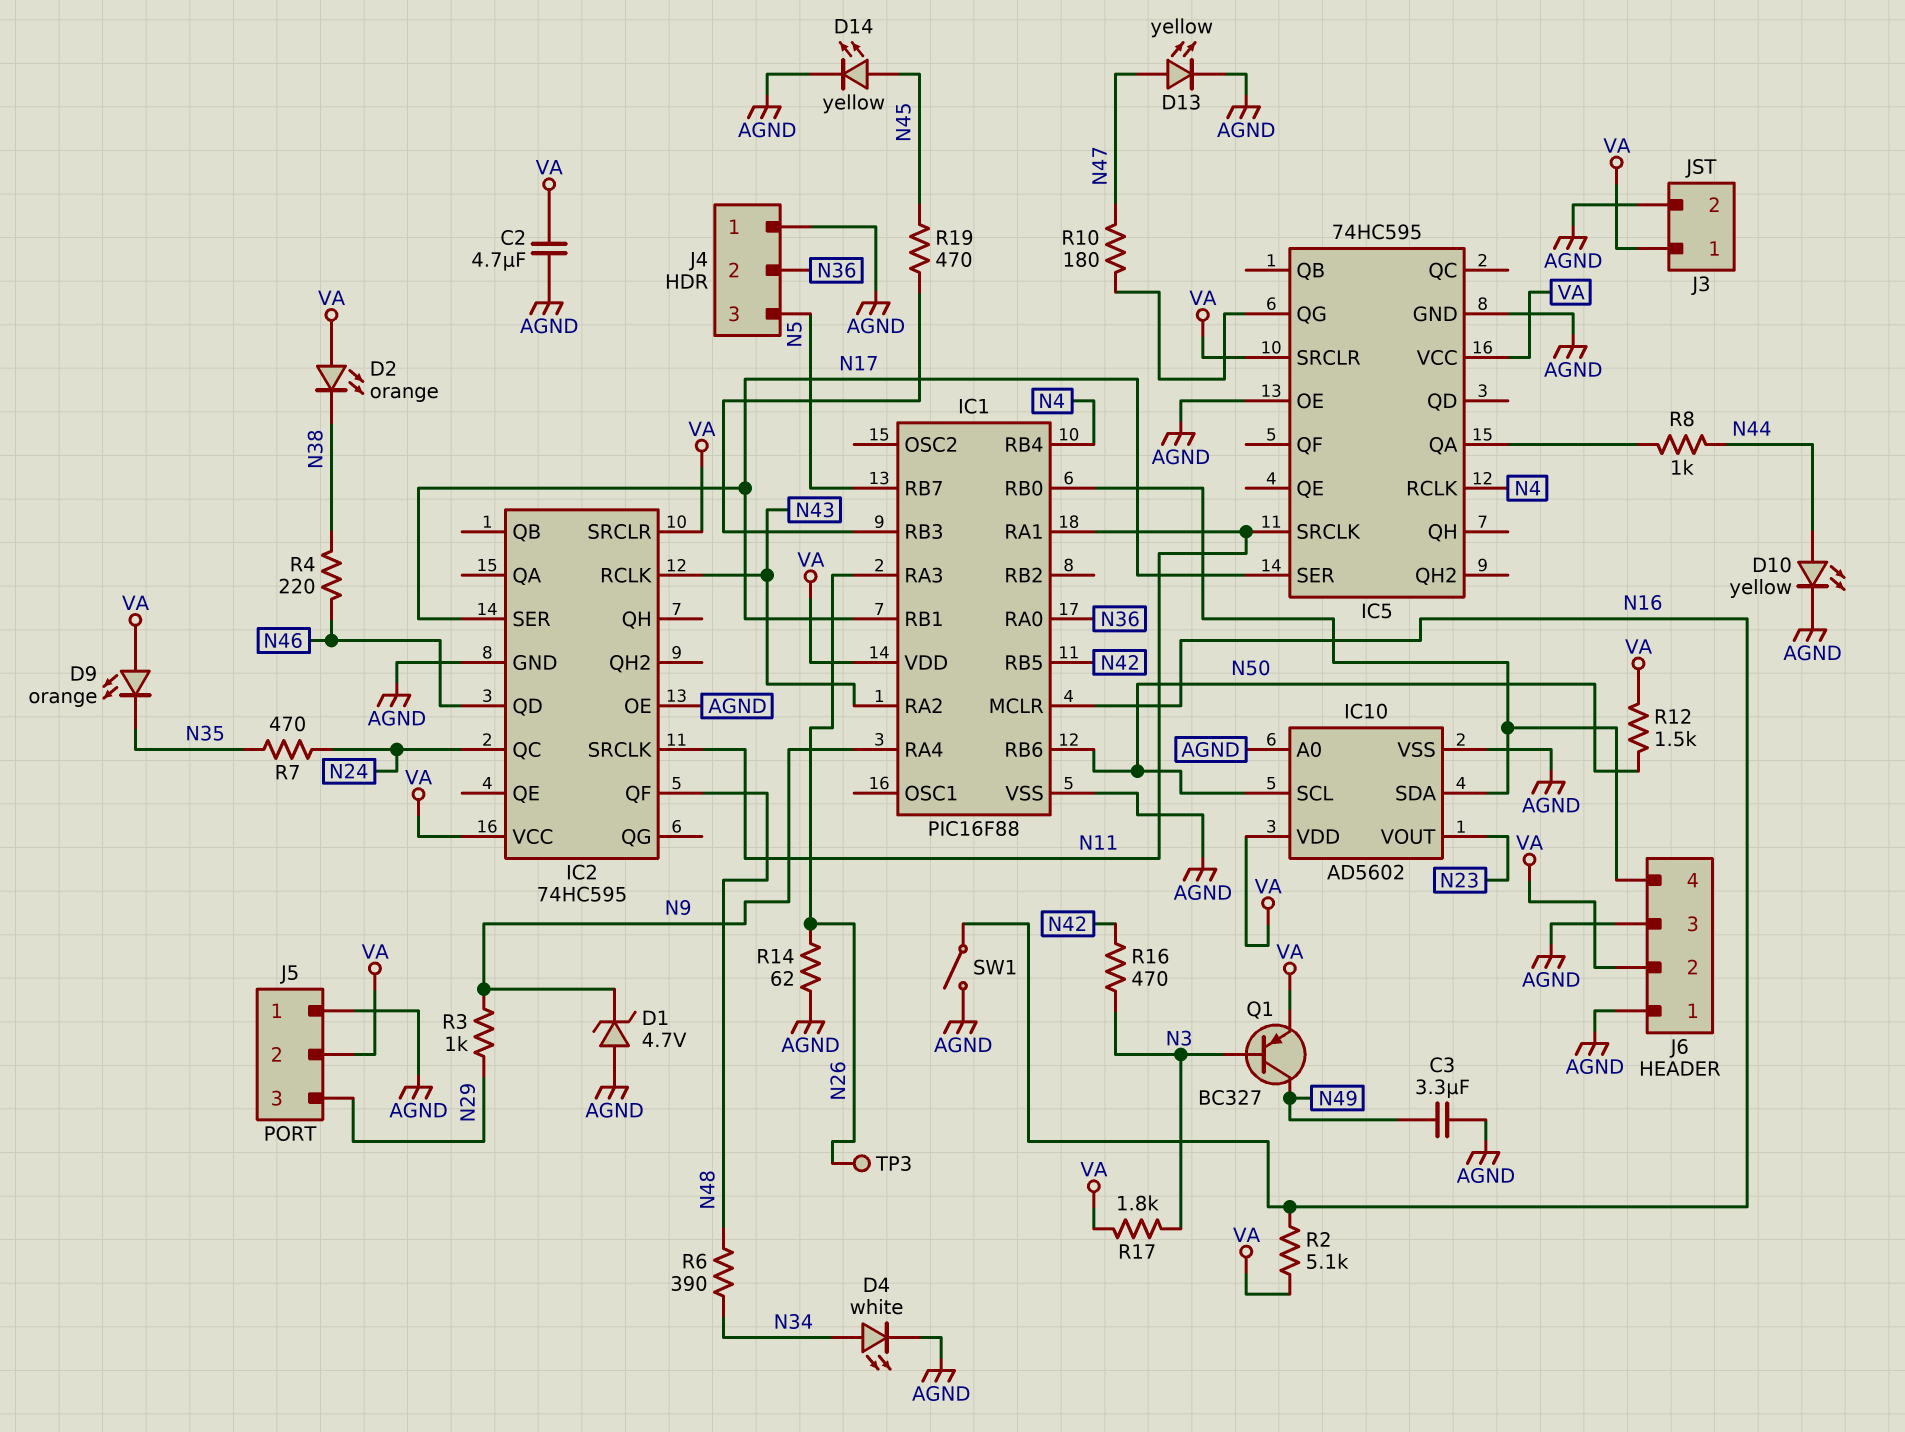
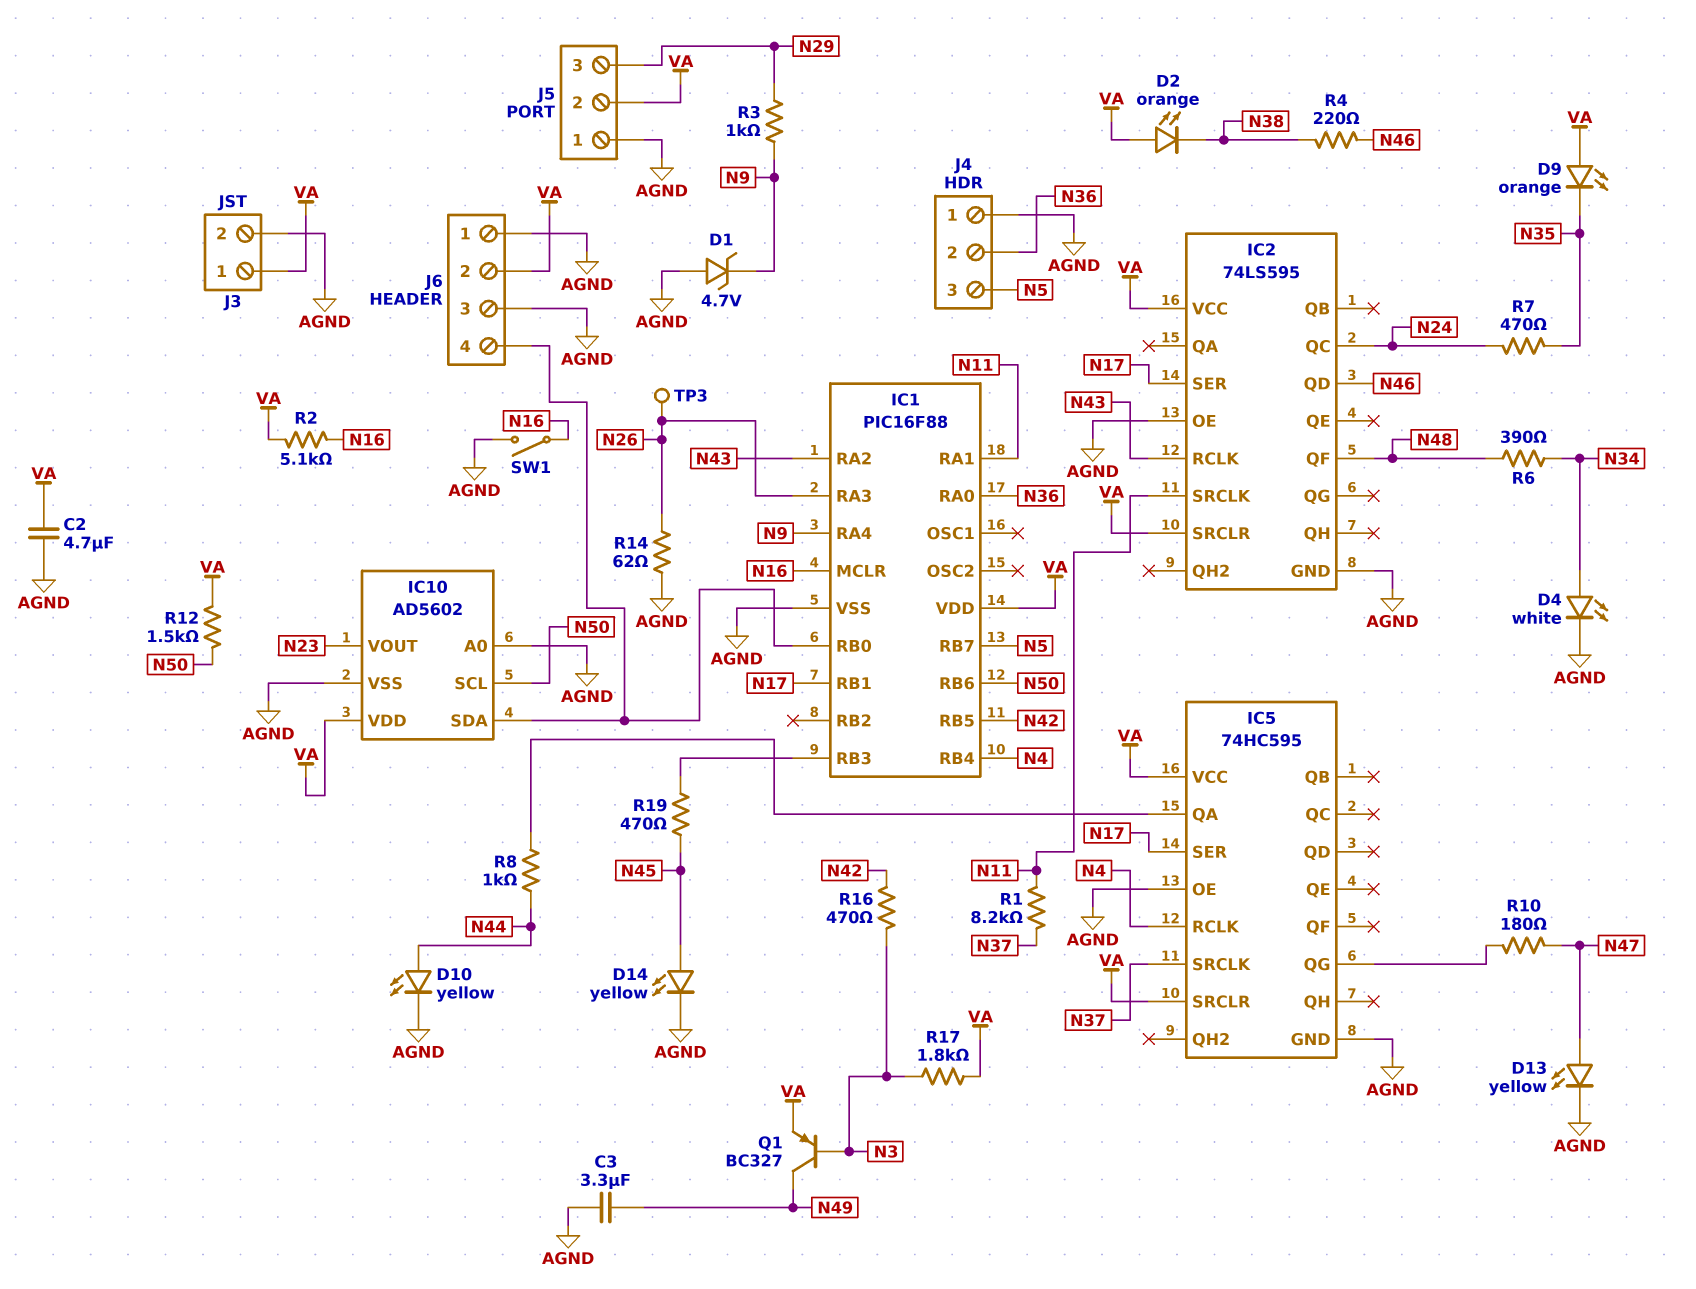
IC2: 74HC595 -> 74LS595
IC5 pin SRCLK: N11 -> N37
R1: none -> 8.2k (N11, N37)

